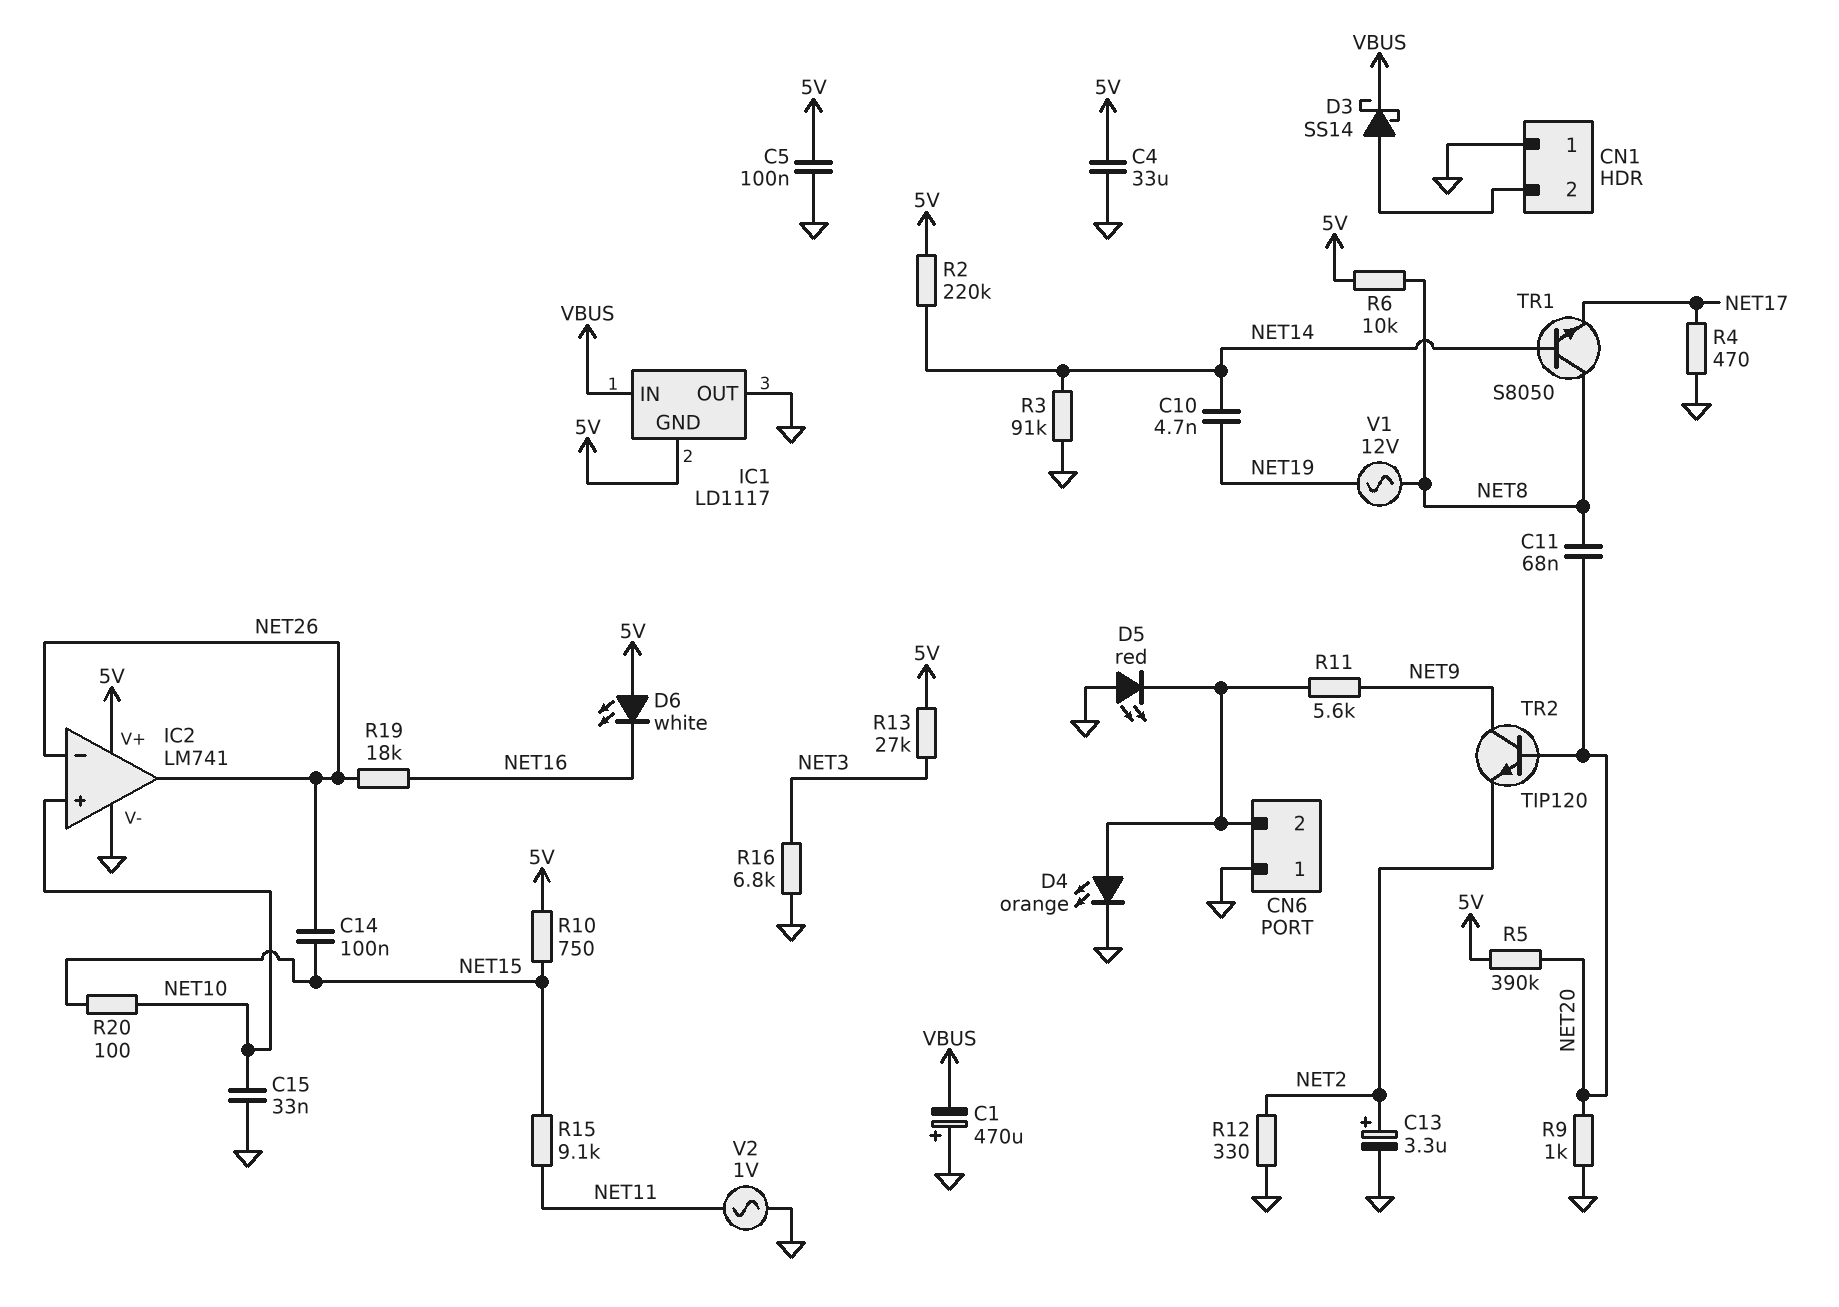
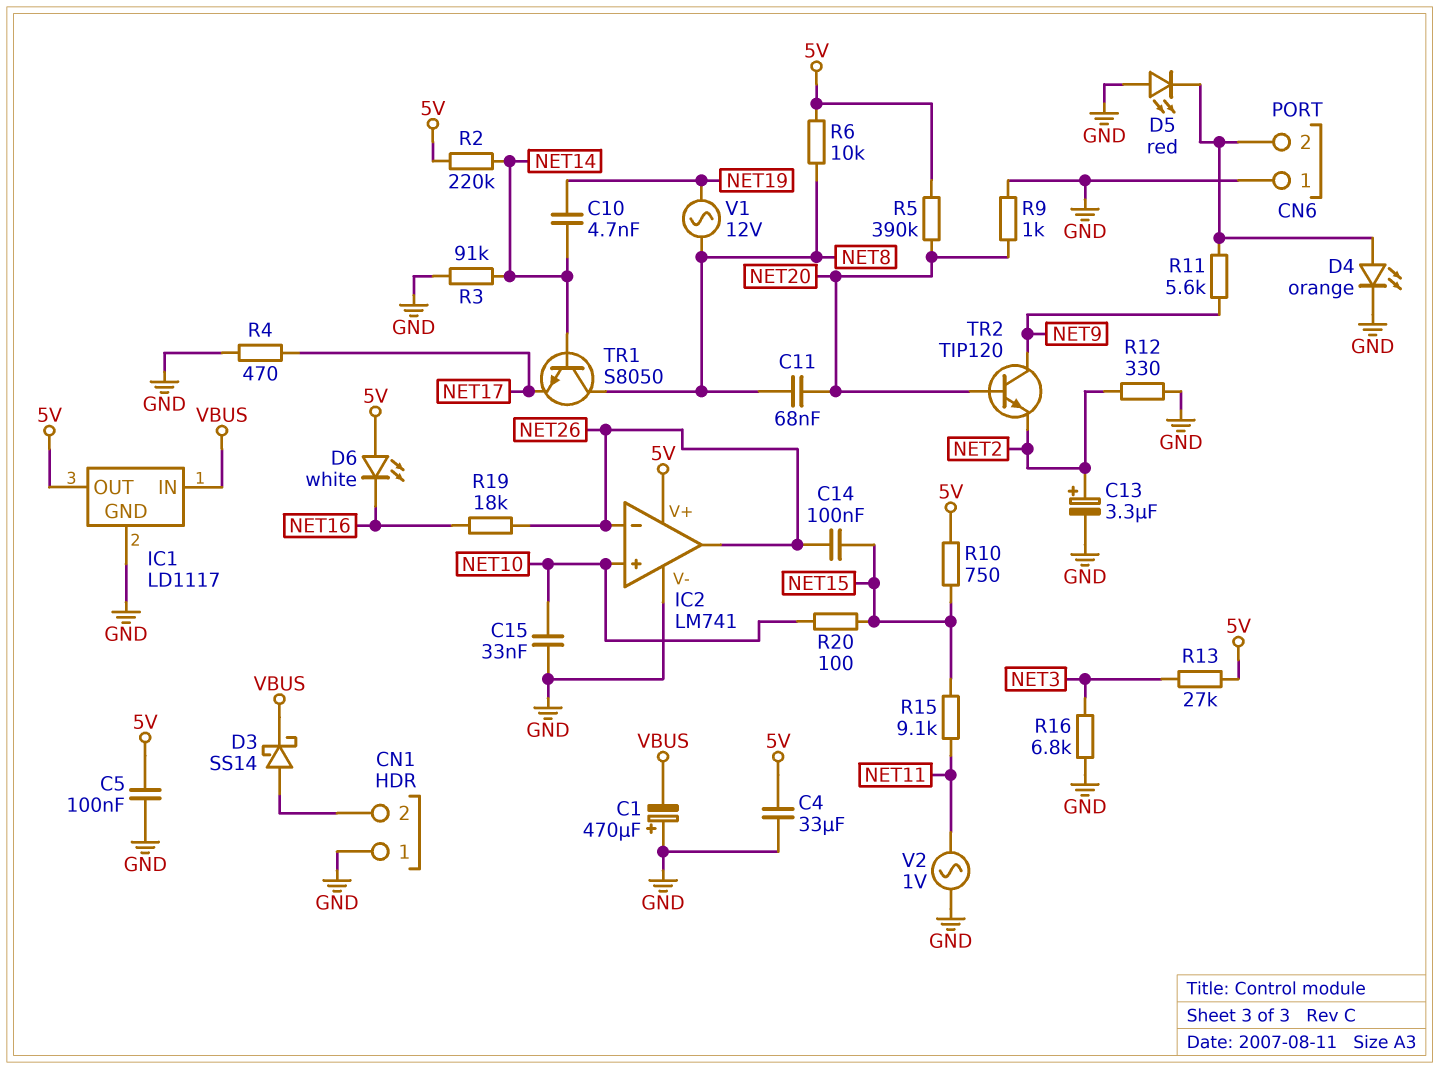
IC1 pin GND: 5V -> GND
IC1 pin OUT: GND -> 5V

